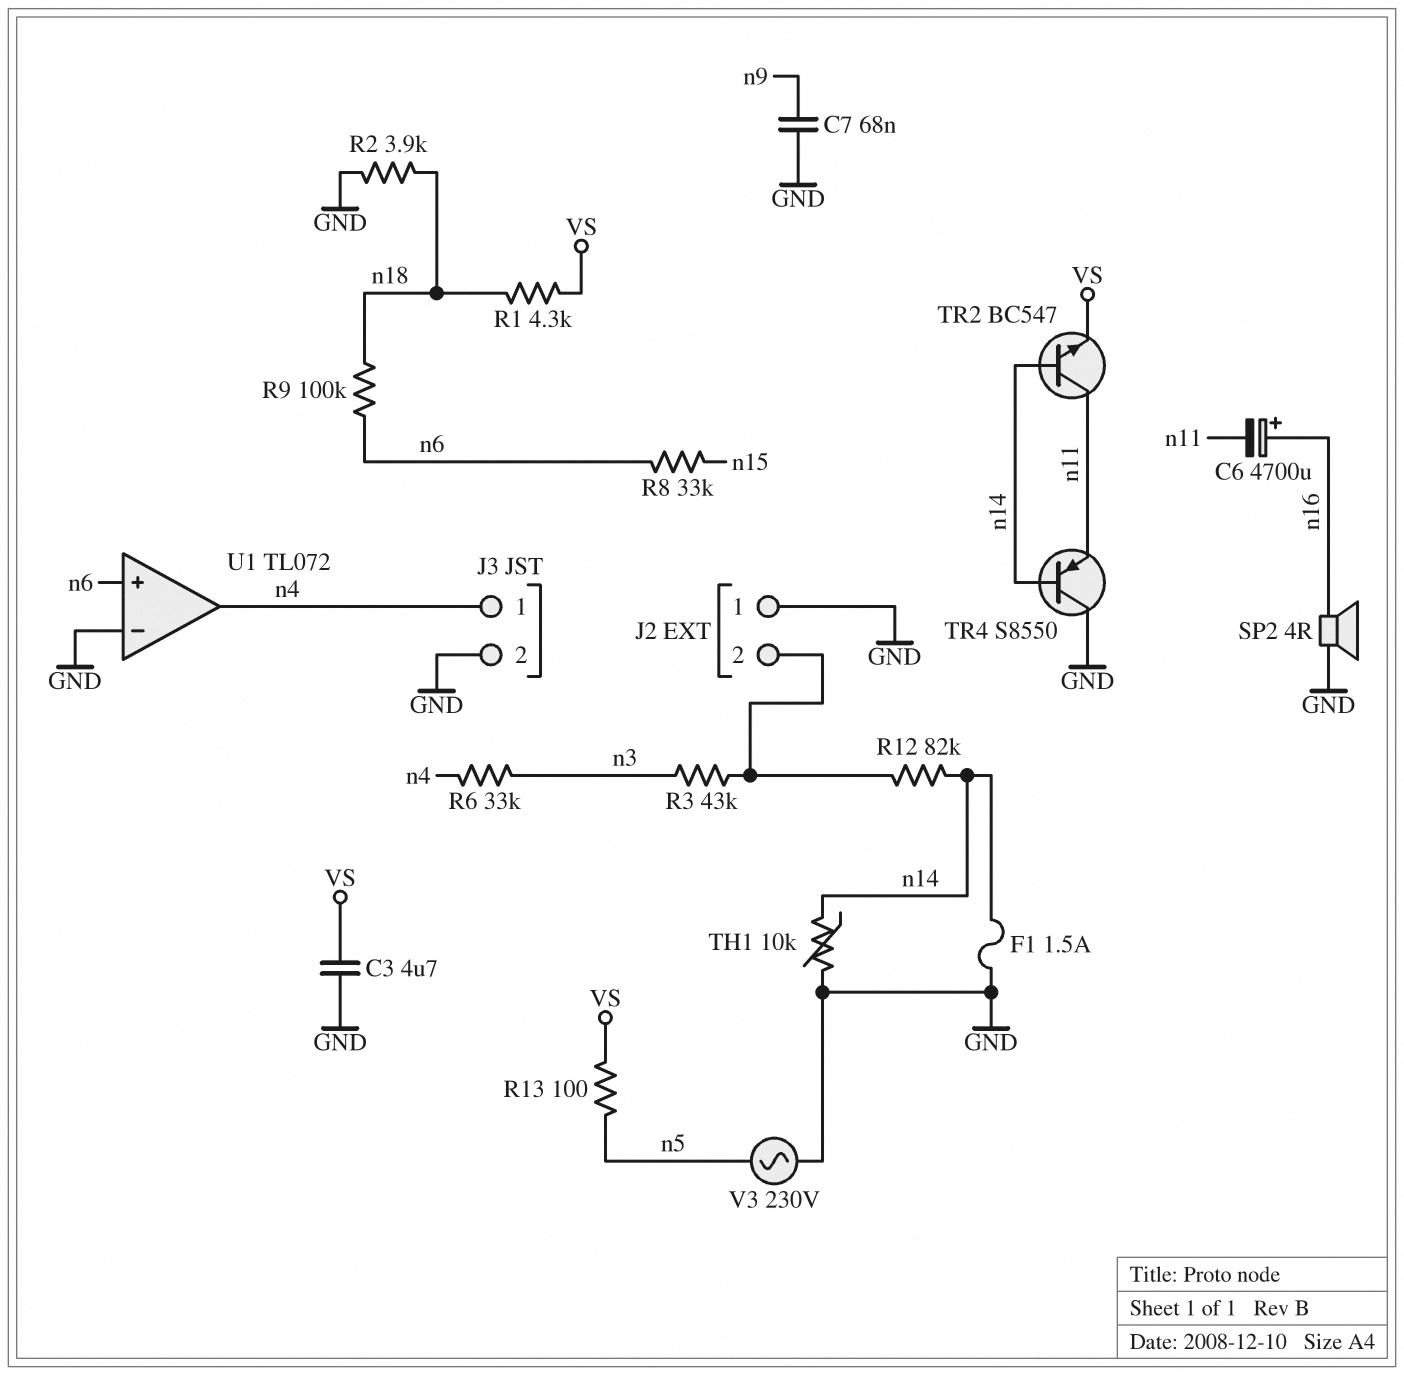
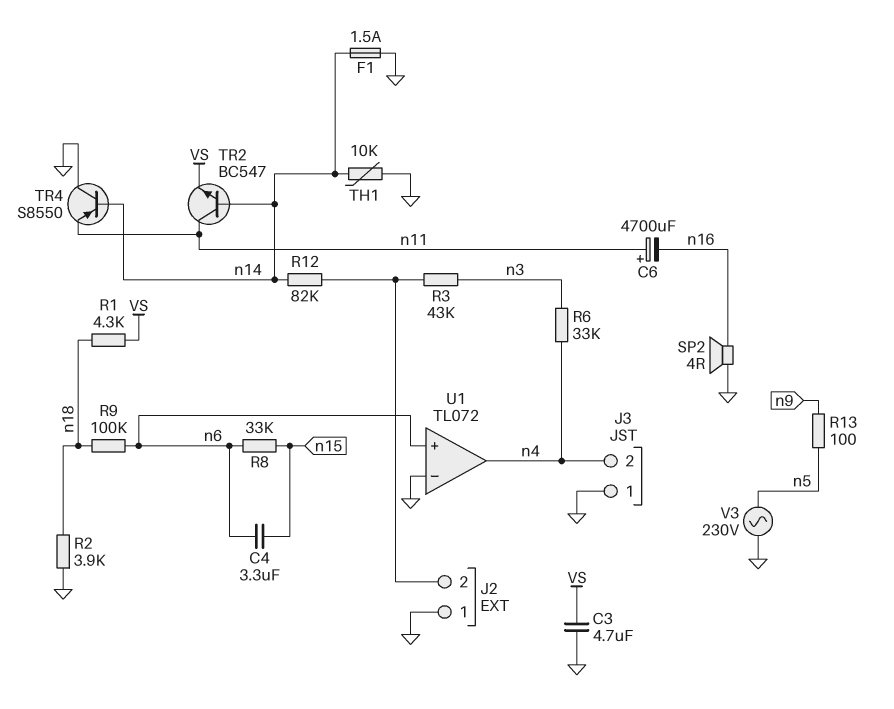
C4: none -> 3.3uF (n6, n15)
C6: 4700uF (plus n16, minus n11) -> 4700uF (plus n11, minus n16)
C7: 68nF (GND, n9) -> none
J3 pin 1: n4 -> GND
J3 pin 2: GND -> n4
R13: 100 (VS, n5) -> 100 (n5, n9)

